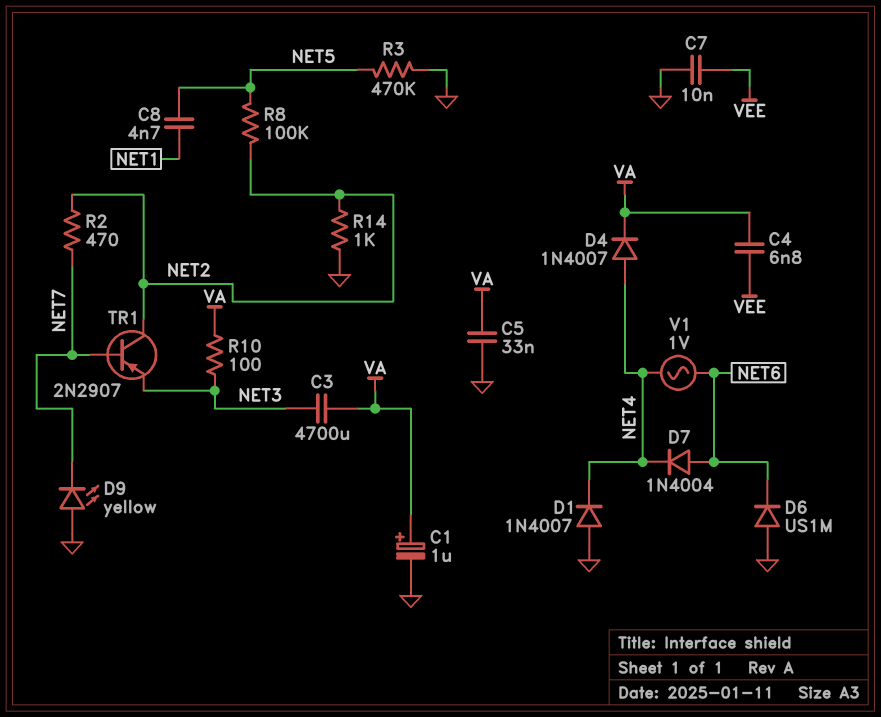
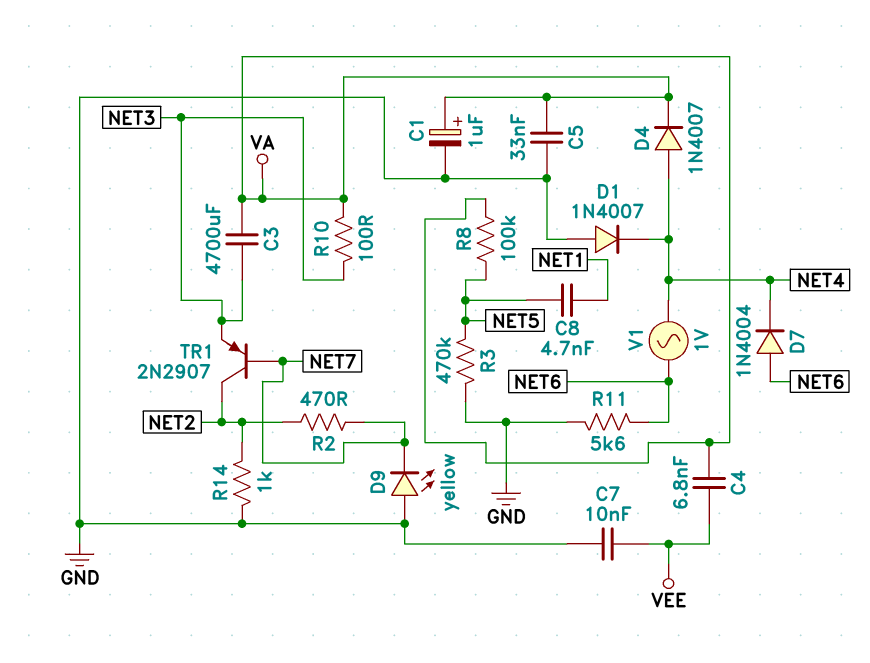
D6: diode US1M (A GND, K NET6) -> none
R8: 100k (NET2, NET5) -> 100k (NET5, VA)
R11: none -> 5.6k (GND, NET6)

